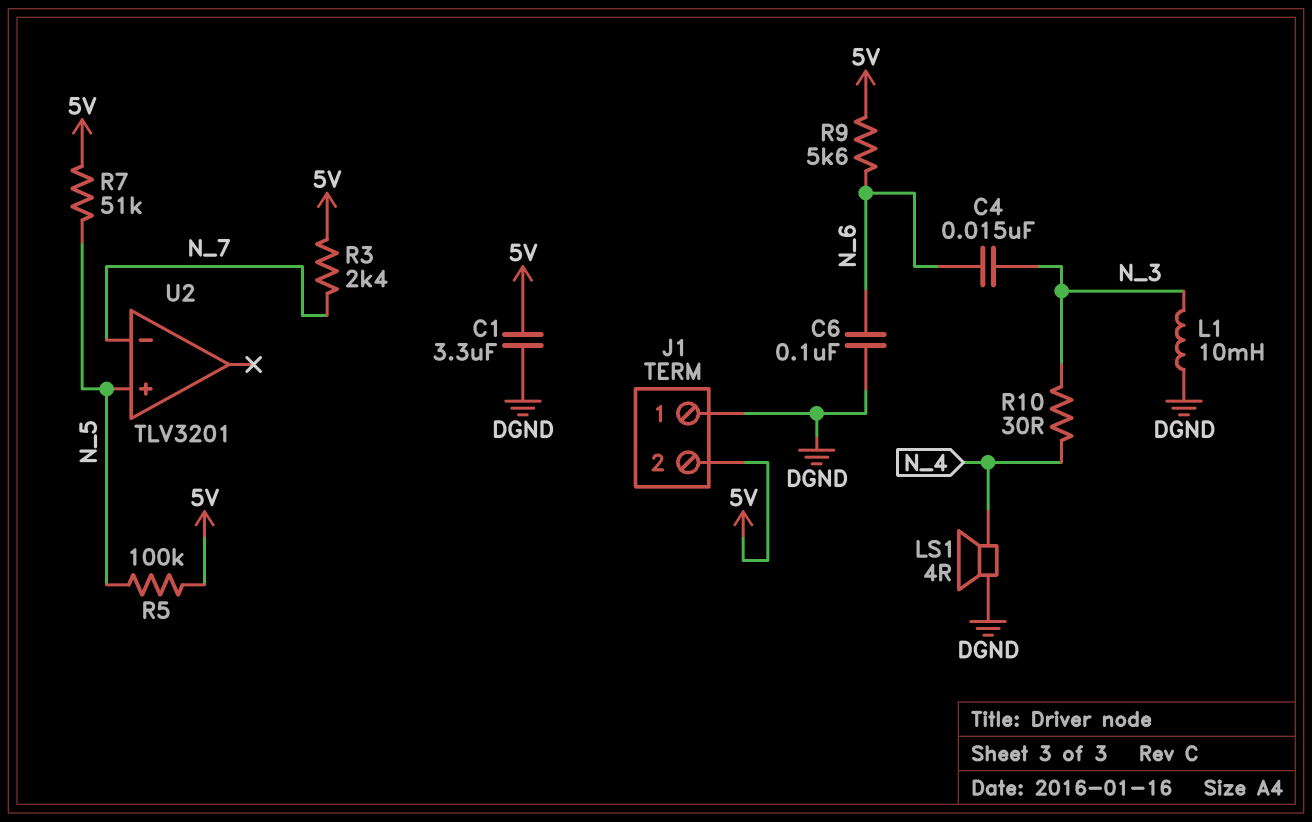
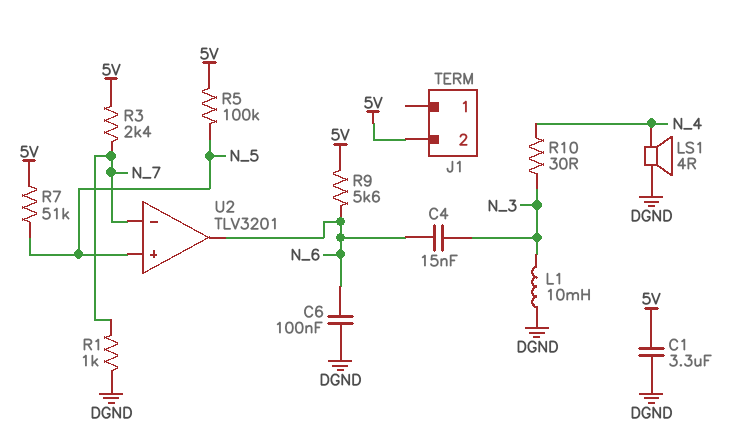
J1 pin 1: DGND -> none
R1: none -> 1k (DGND, N_7)
U2 pin out: none -> N_6

